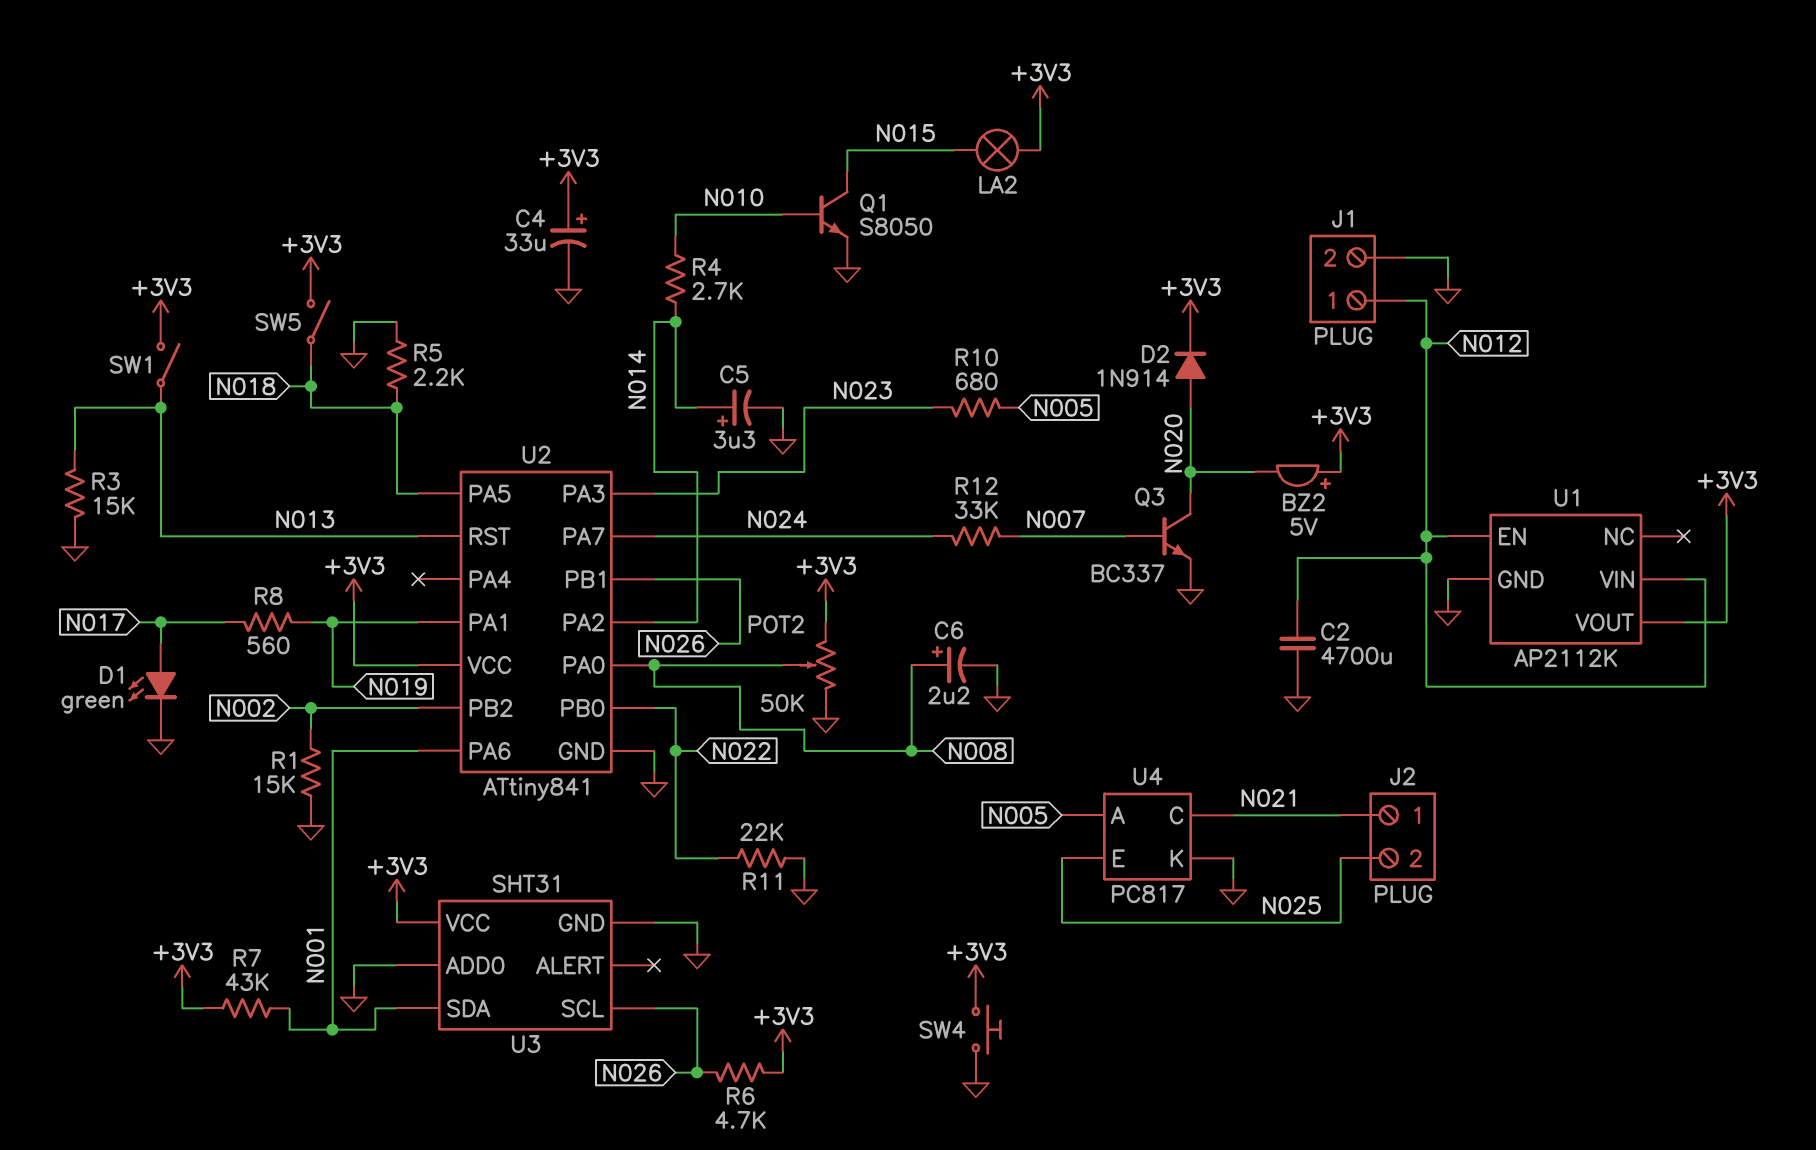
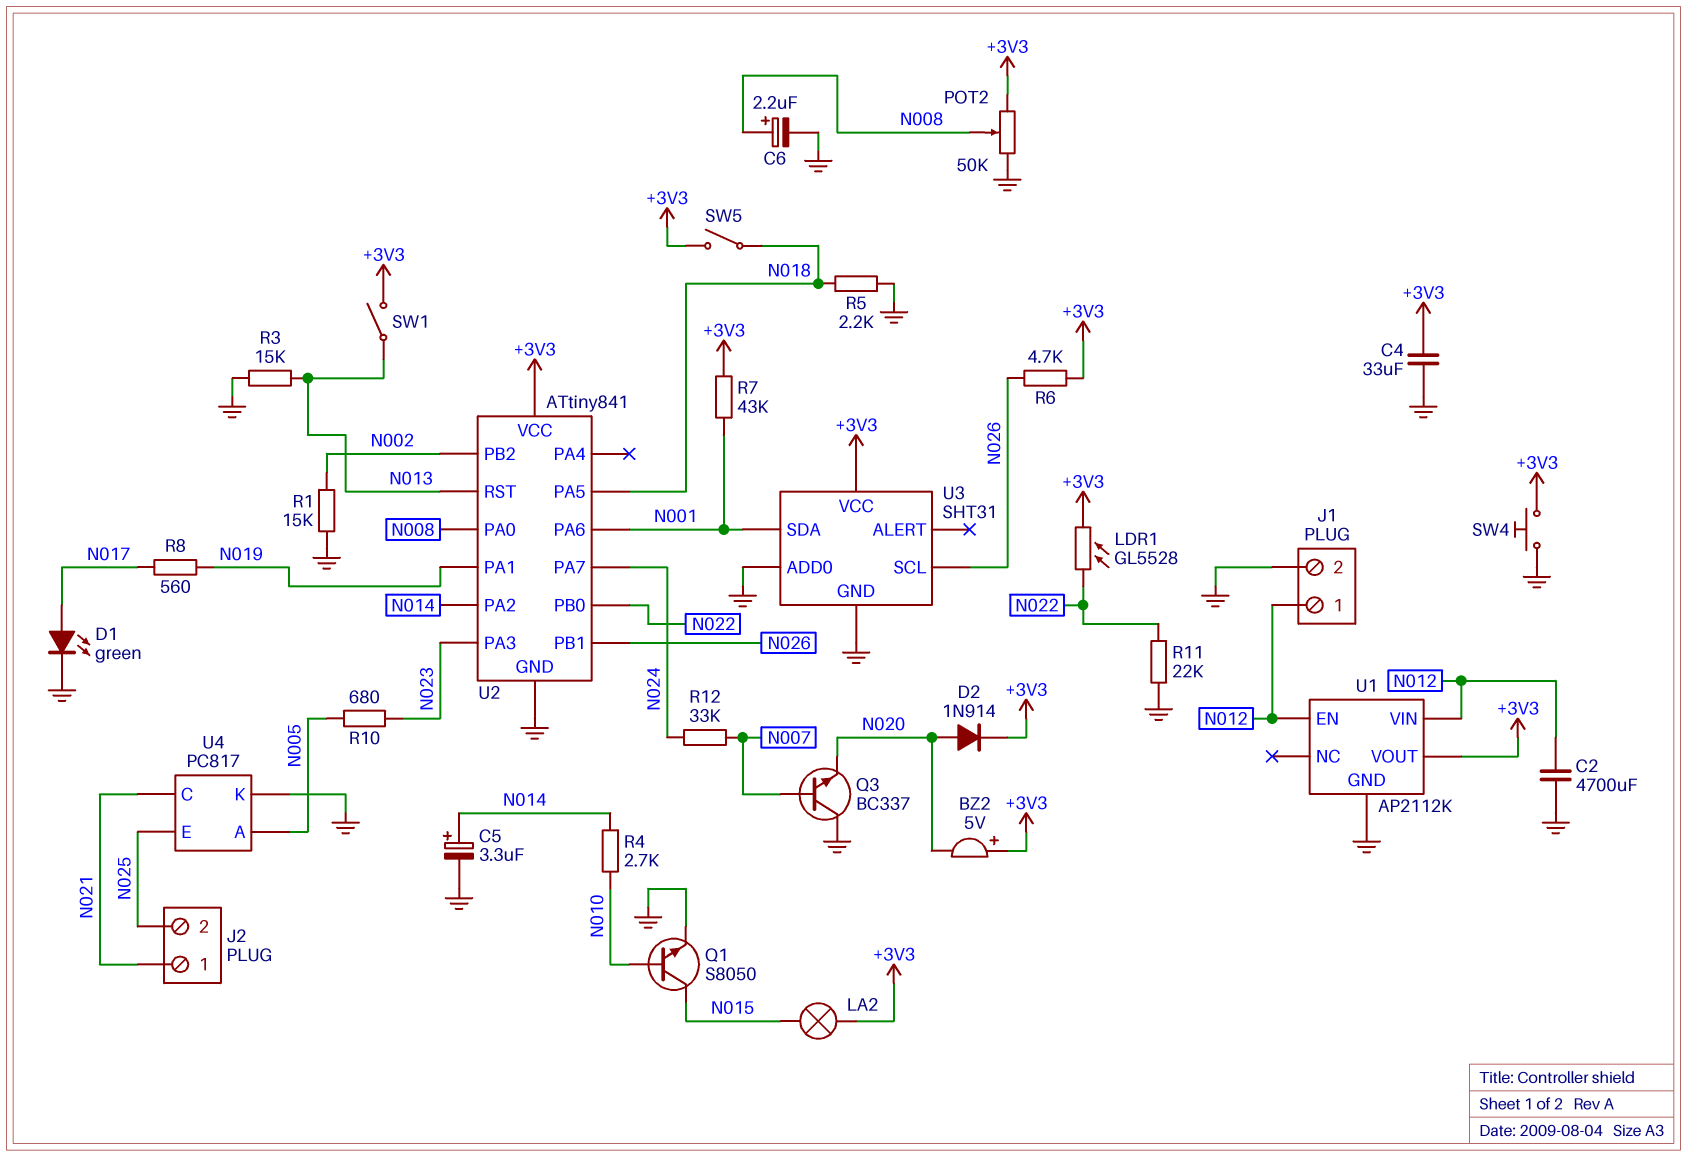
C4: 33uF (plus +3V3, minus GND) -> 33uF (+3V3, GND)
LDR1: none -> GL5528 (+3V3, N022)
Q3: NPN BC337 (B N007, C N020, E GND) -> NPN BC337 (B N007, C GND, E N020)

